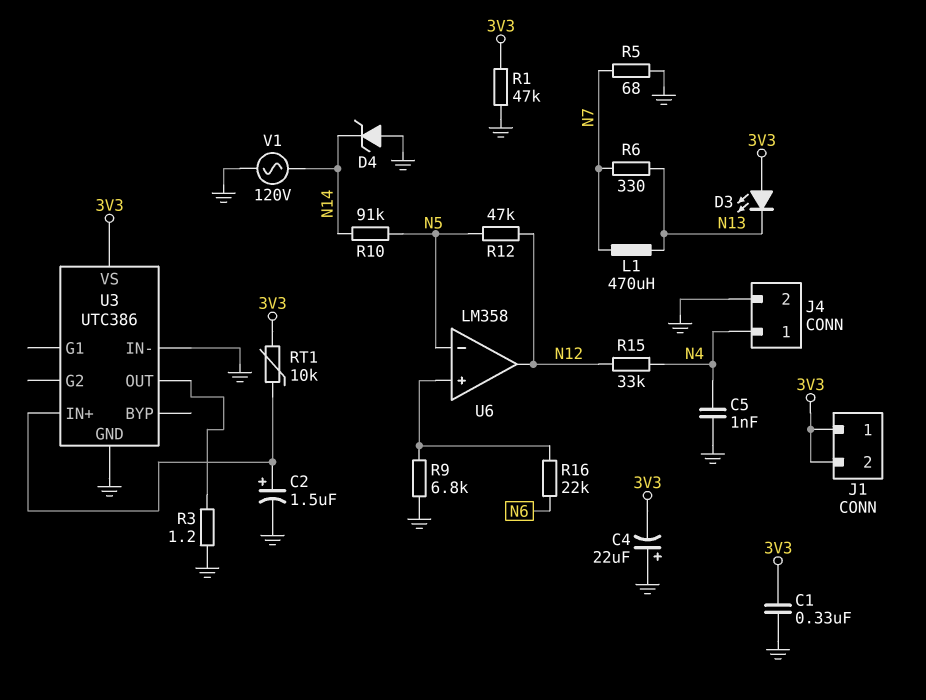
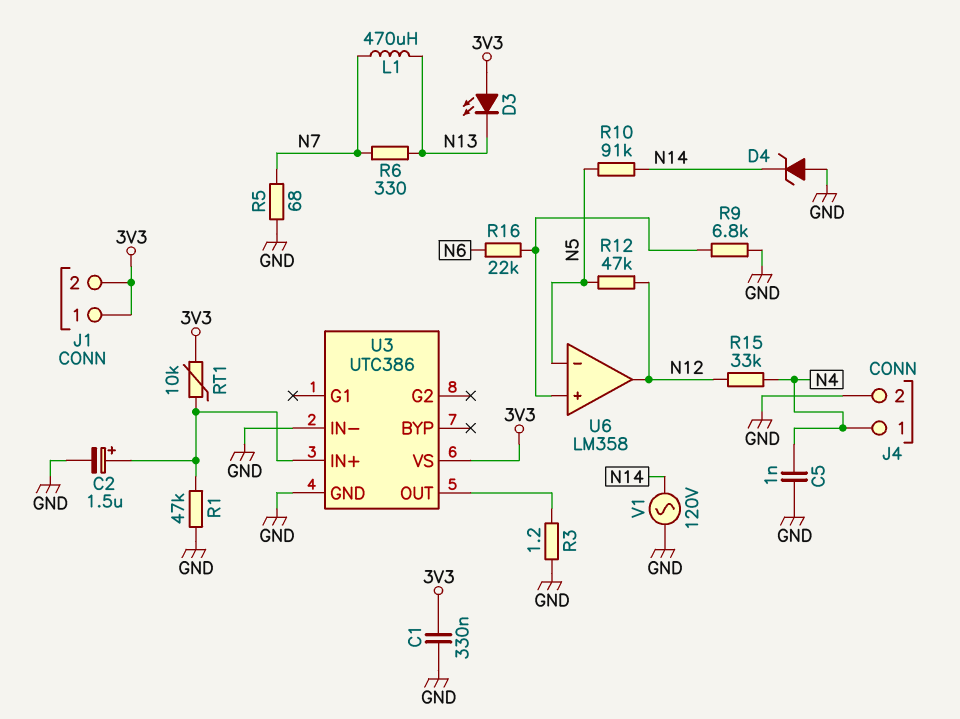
C4: 22uF (plus GND, minus 3V3) -> none
R1: 47k (3V3, GND) -> 47k (GND, U3/IN+)

